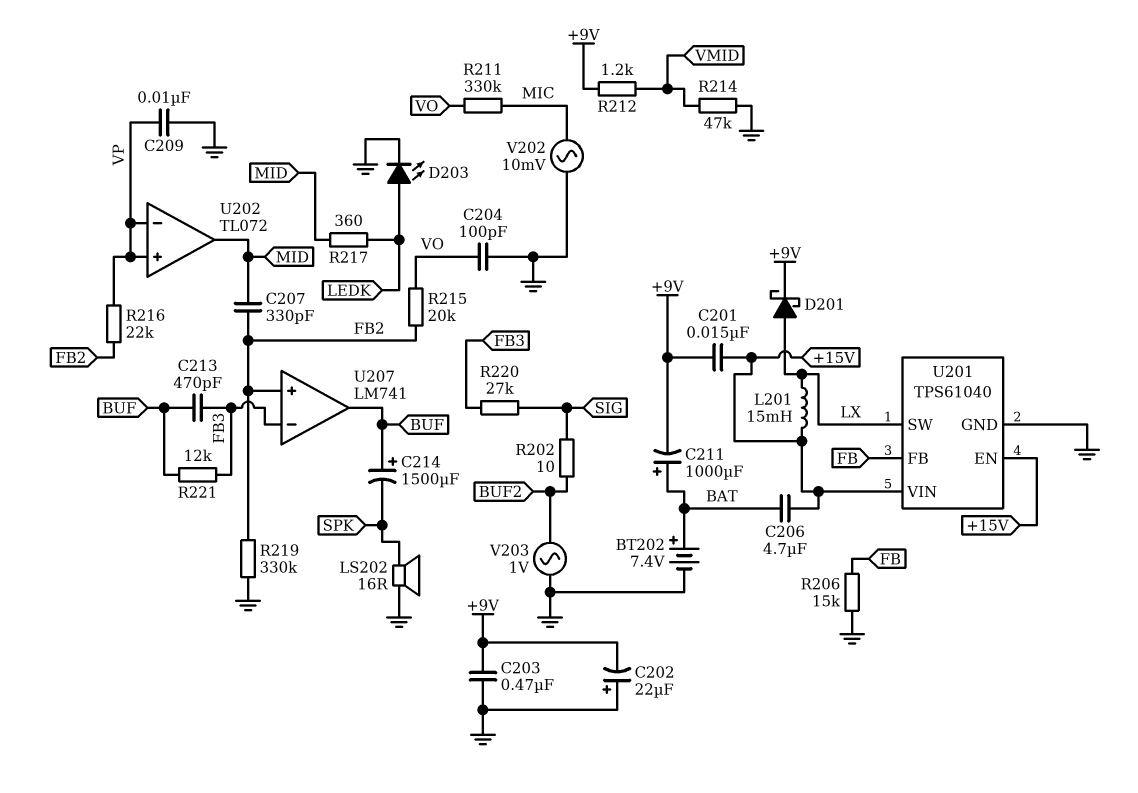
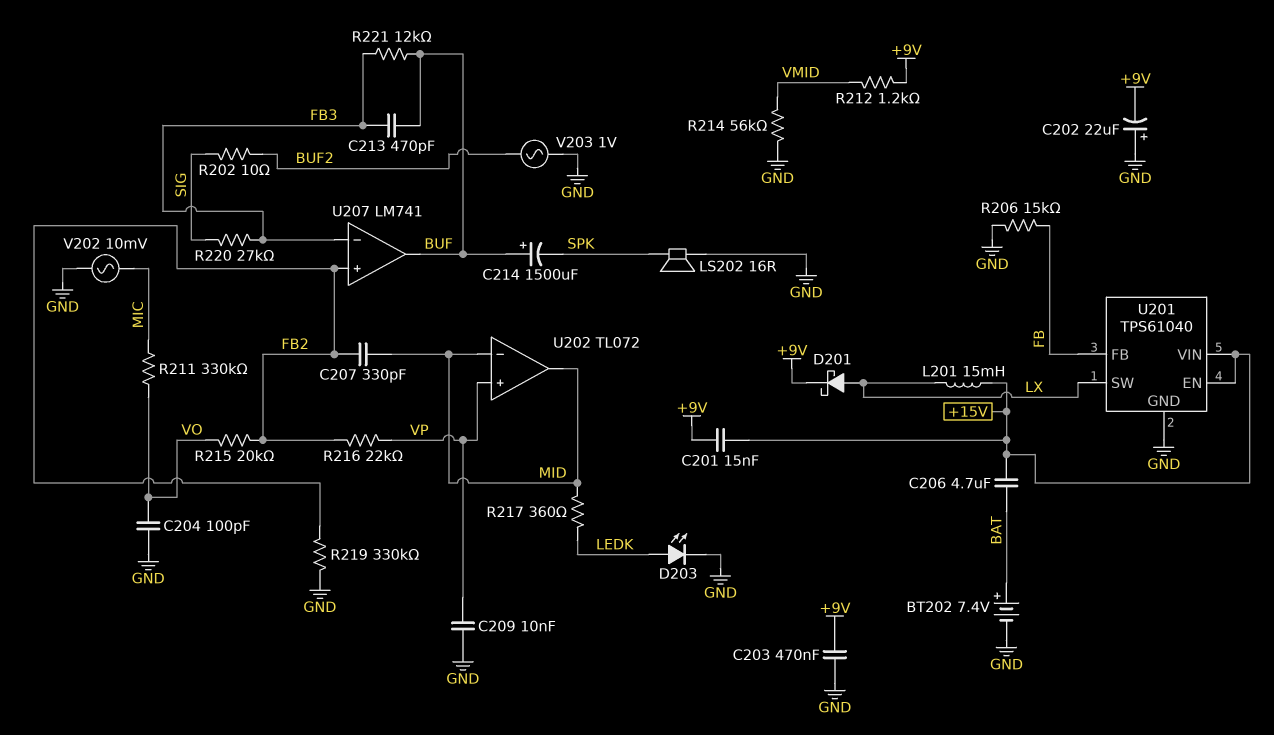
C211: 1000uF (plus BAT, minus +9V) -> none
R214: 47k (GND, VMID) -> 56k (GND, VMID)
U202 pin in-: VP -> MID

